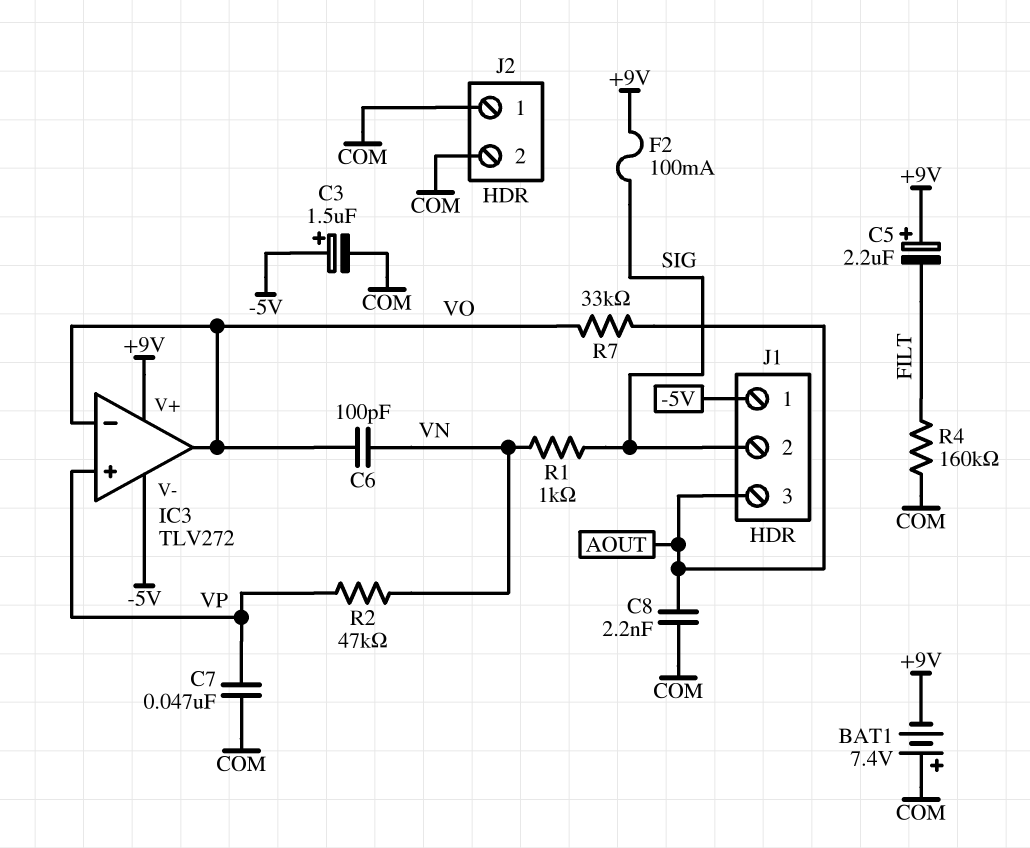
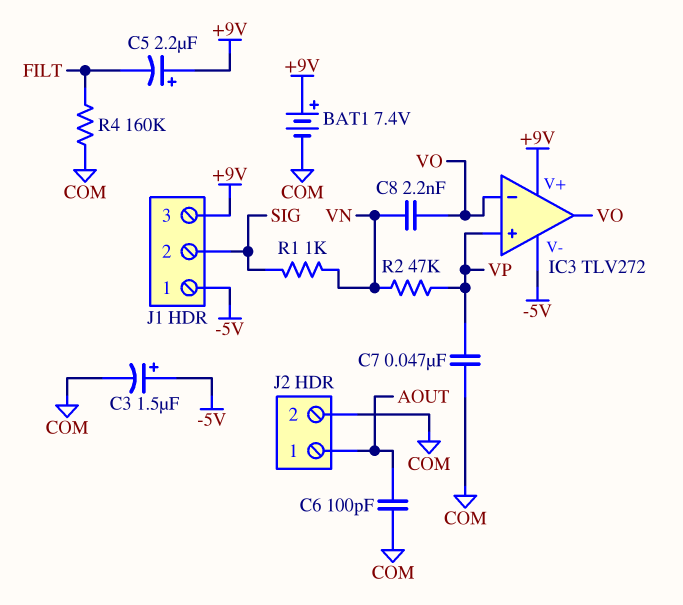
BAT1: 7.4V (plus COM, minus +9V) -> 7.4V (plus +9V, minus COM)
C6: 100pF (VN, VO) -> 100pF (AOUT, COM)
C8: 2.2nF (AOUT, COM) -> 2.2nF (VN, VO)
F2: 100mA (+9V, SIG) -> none
J1 pin 3: AOUT -> +9V
J2 pin 1: COM -> AOUT
R7: 33k (AOUT, VO) -> none

